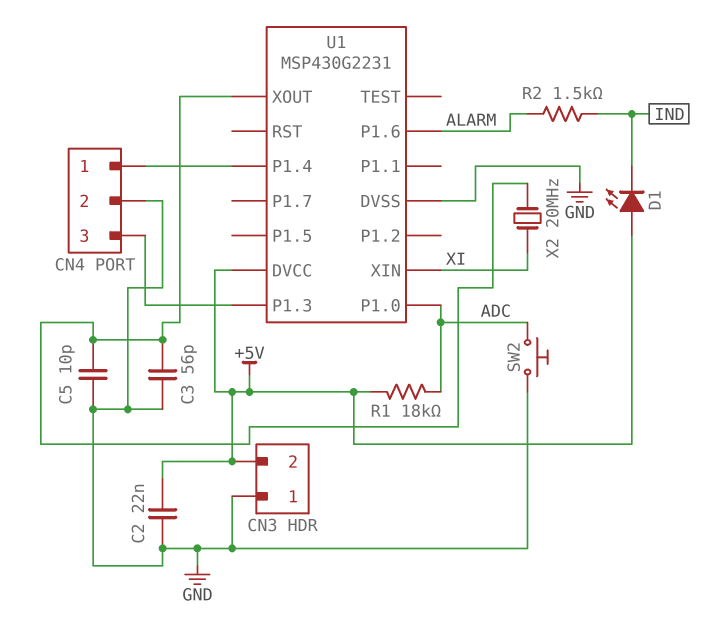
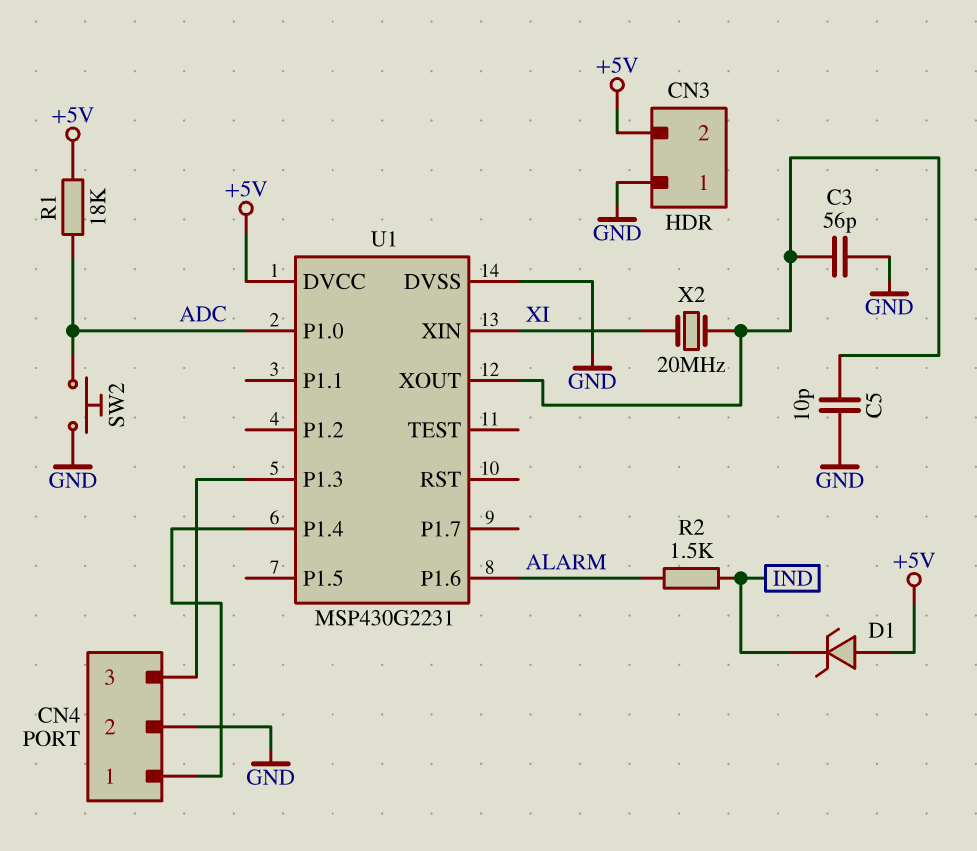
C2: 22nF (+5V, GND) -> none
D1: LED (A +5V, K IND) -> zener (A +5V, K IND)

